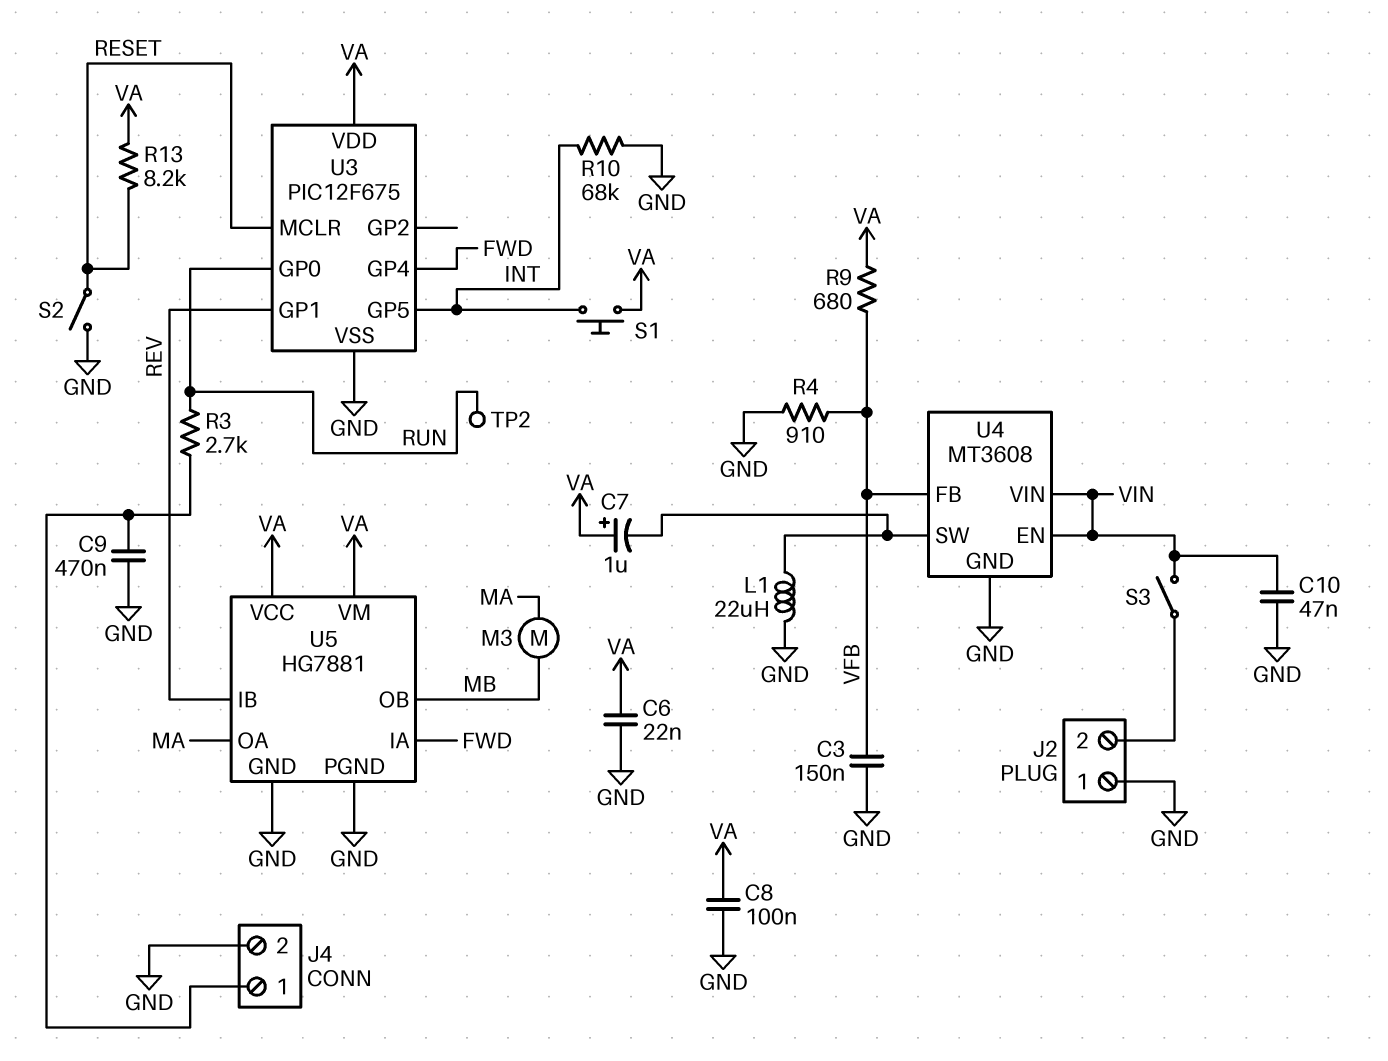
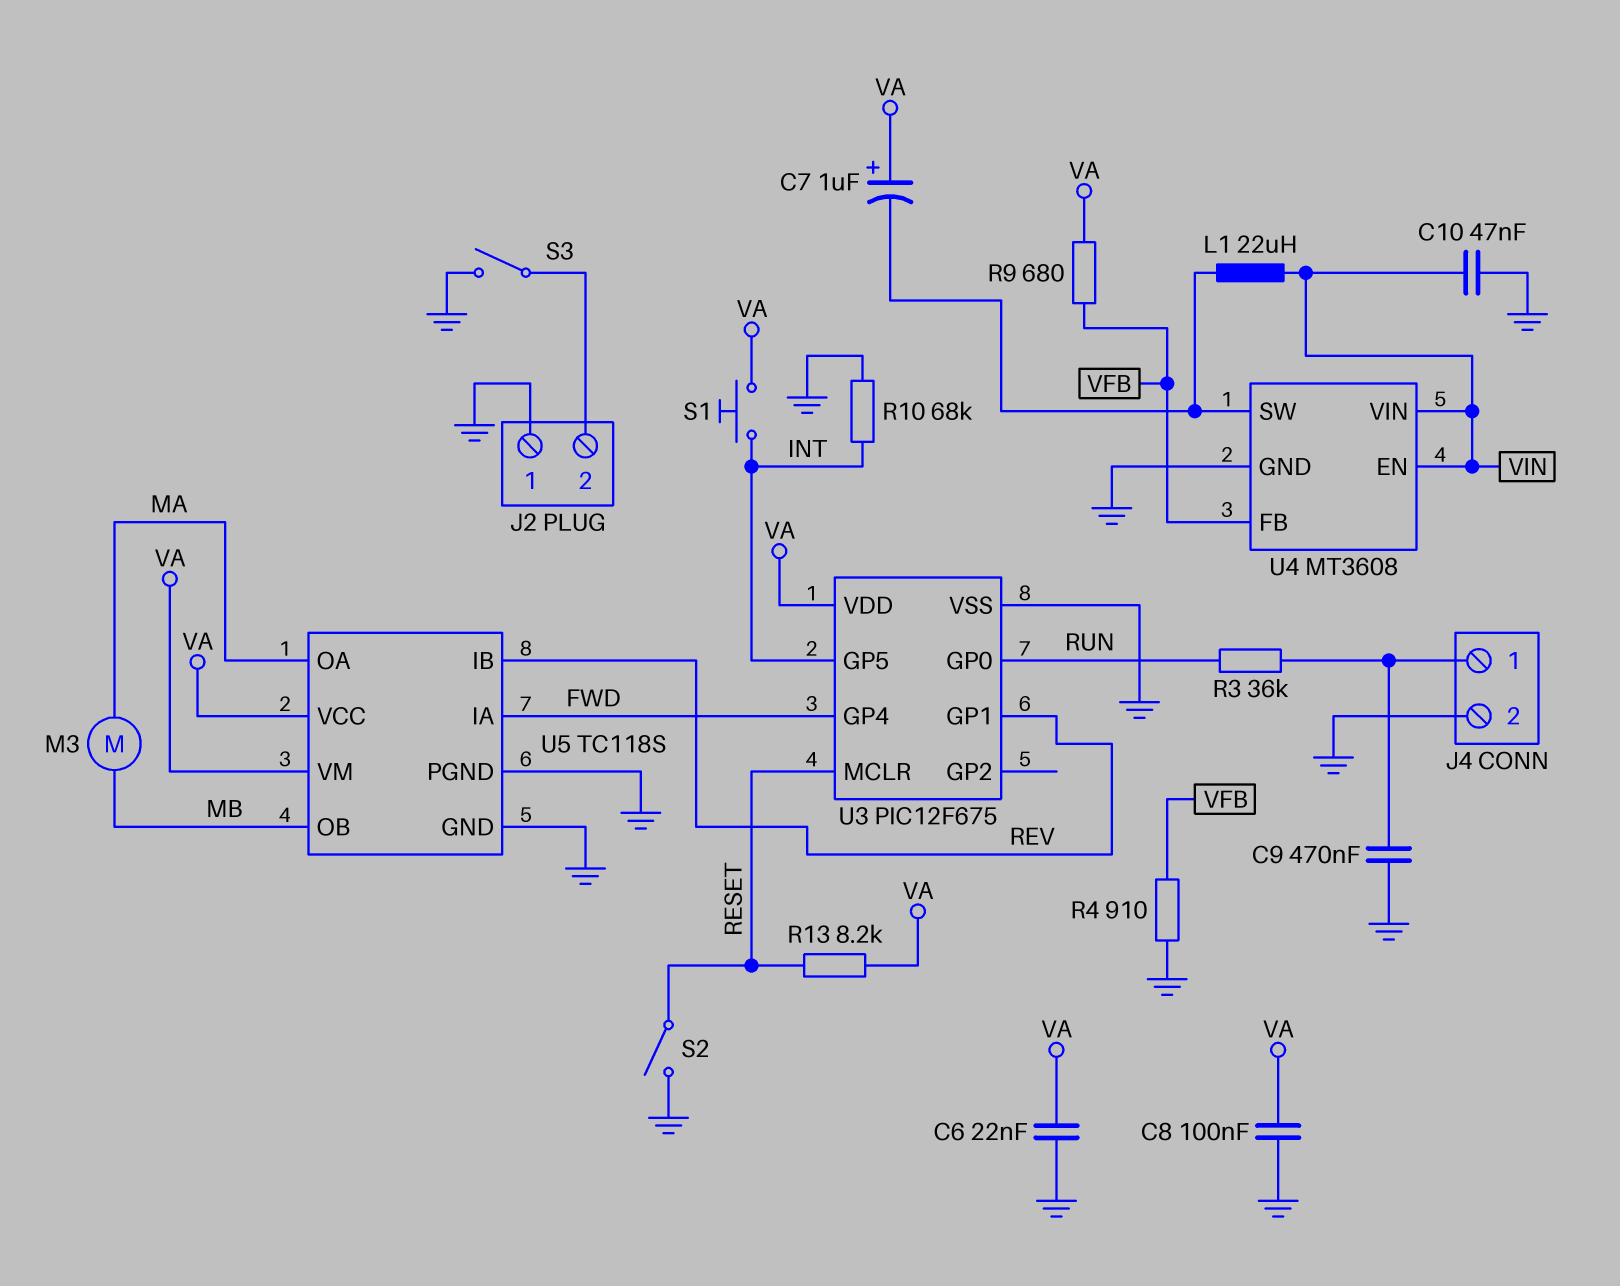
C3: 150nF (GND, VFB) -> none
L1: 22uH (GND, U4/SW) -> 22uH (U4/SW, VIN)
R3: 2.7k (J4/1, RUN) -> 36k (J4/1, RUN)
S3: switch (J2/2, VIN) -> switch (GND, J2/2)
TP2: test point (RUN) -> none
U5: HG7881 -> TC118S

